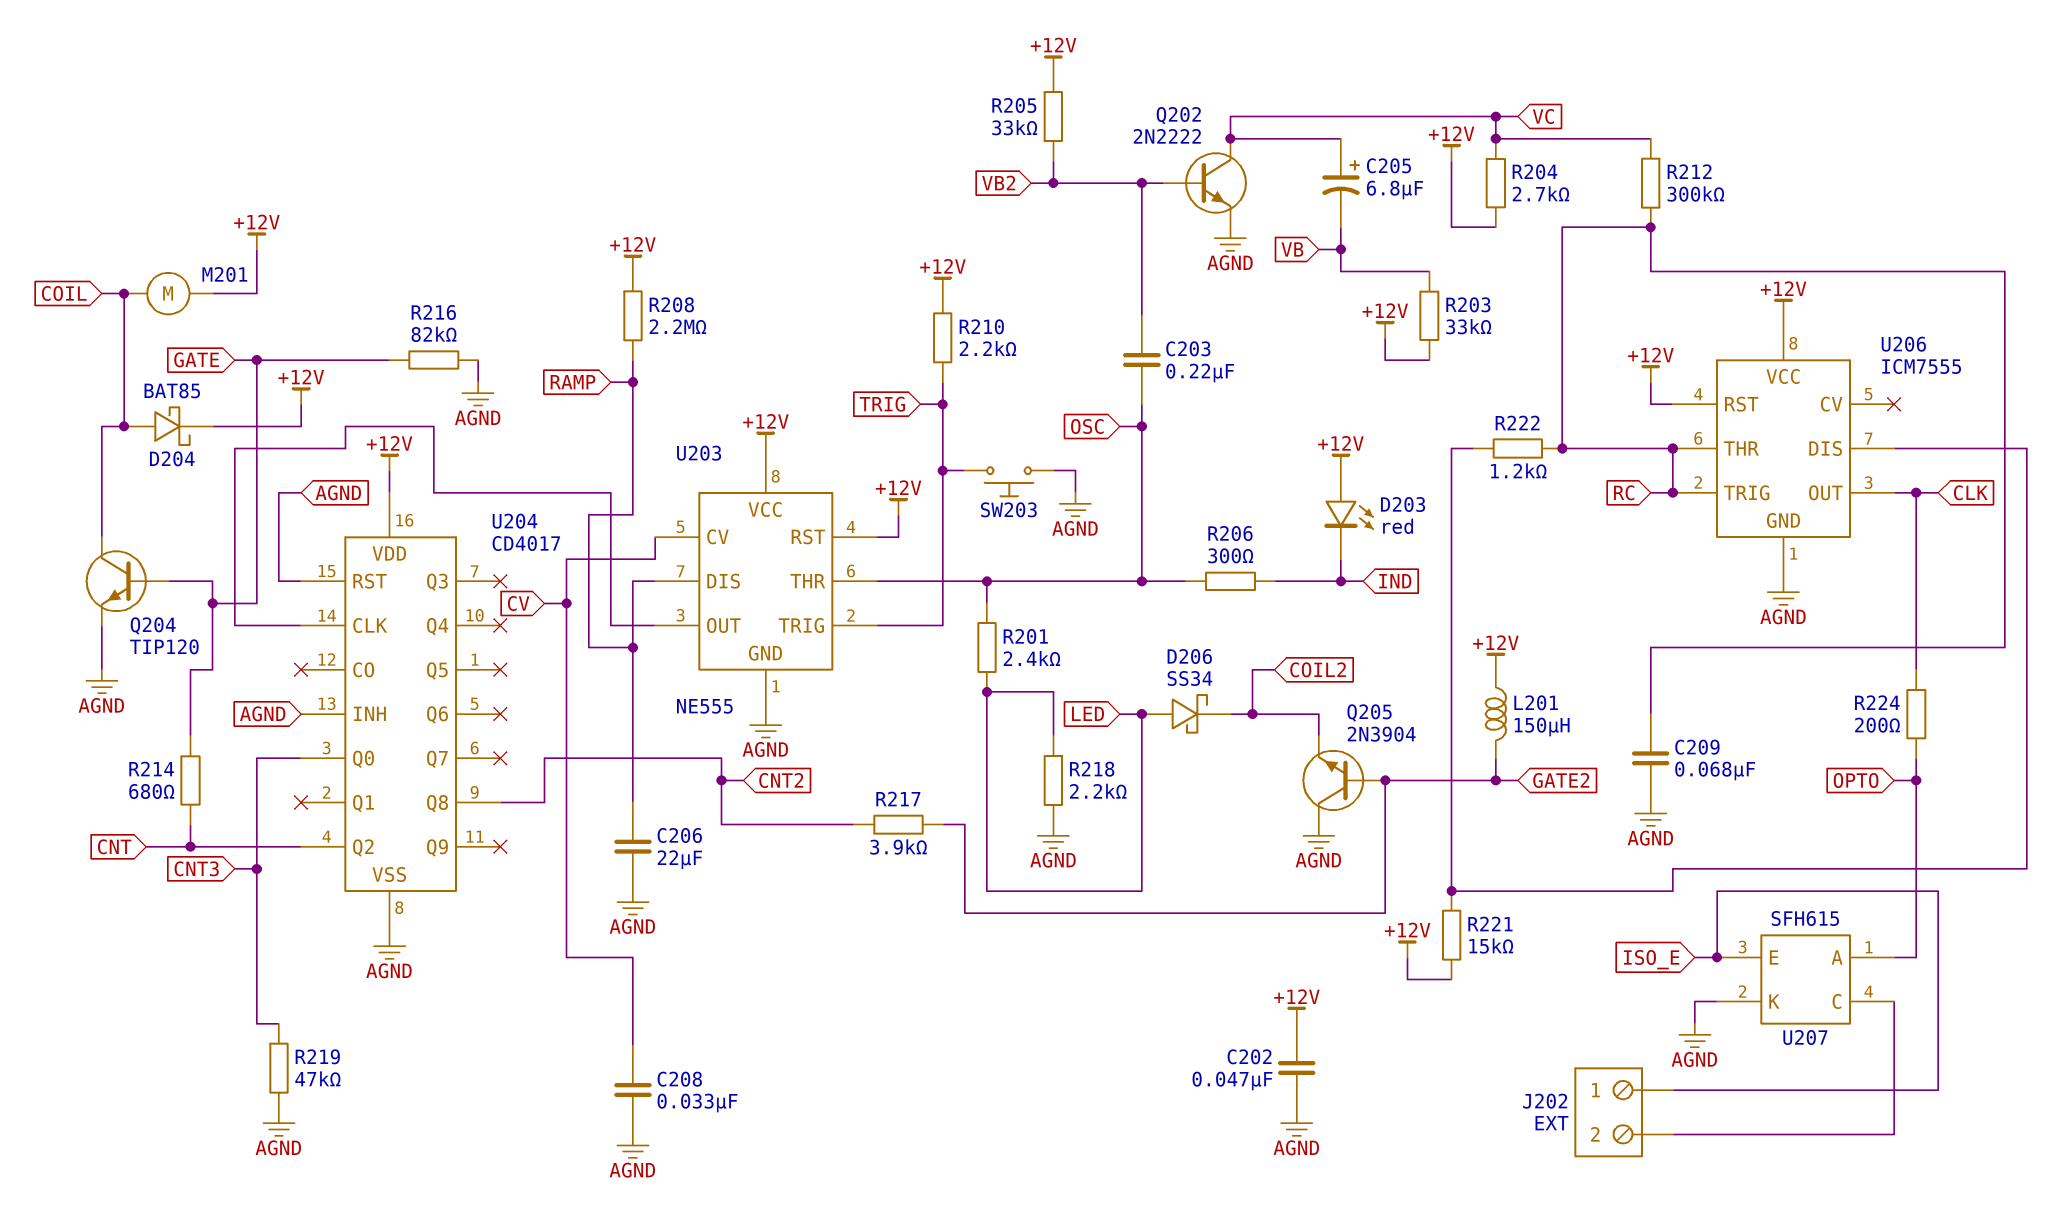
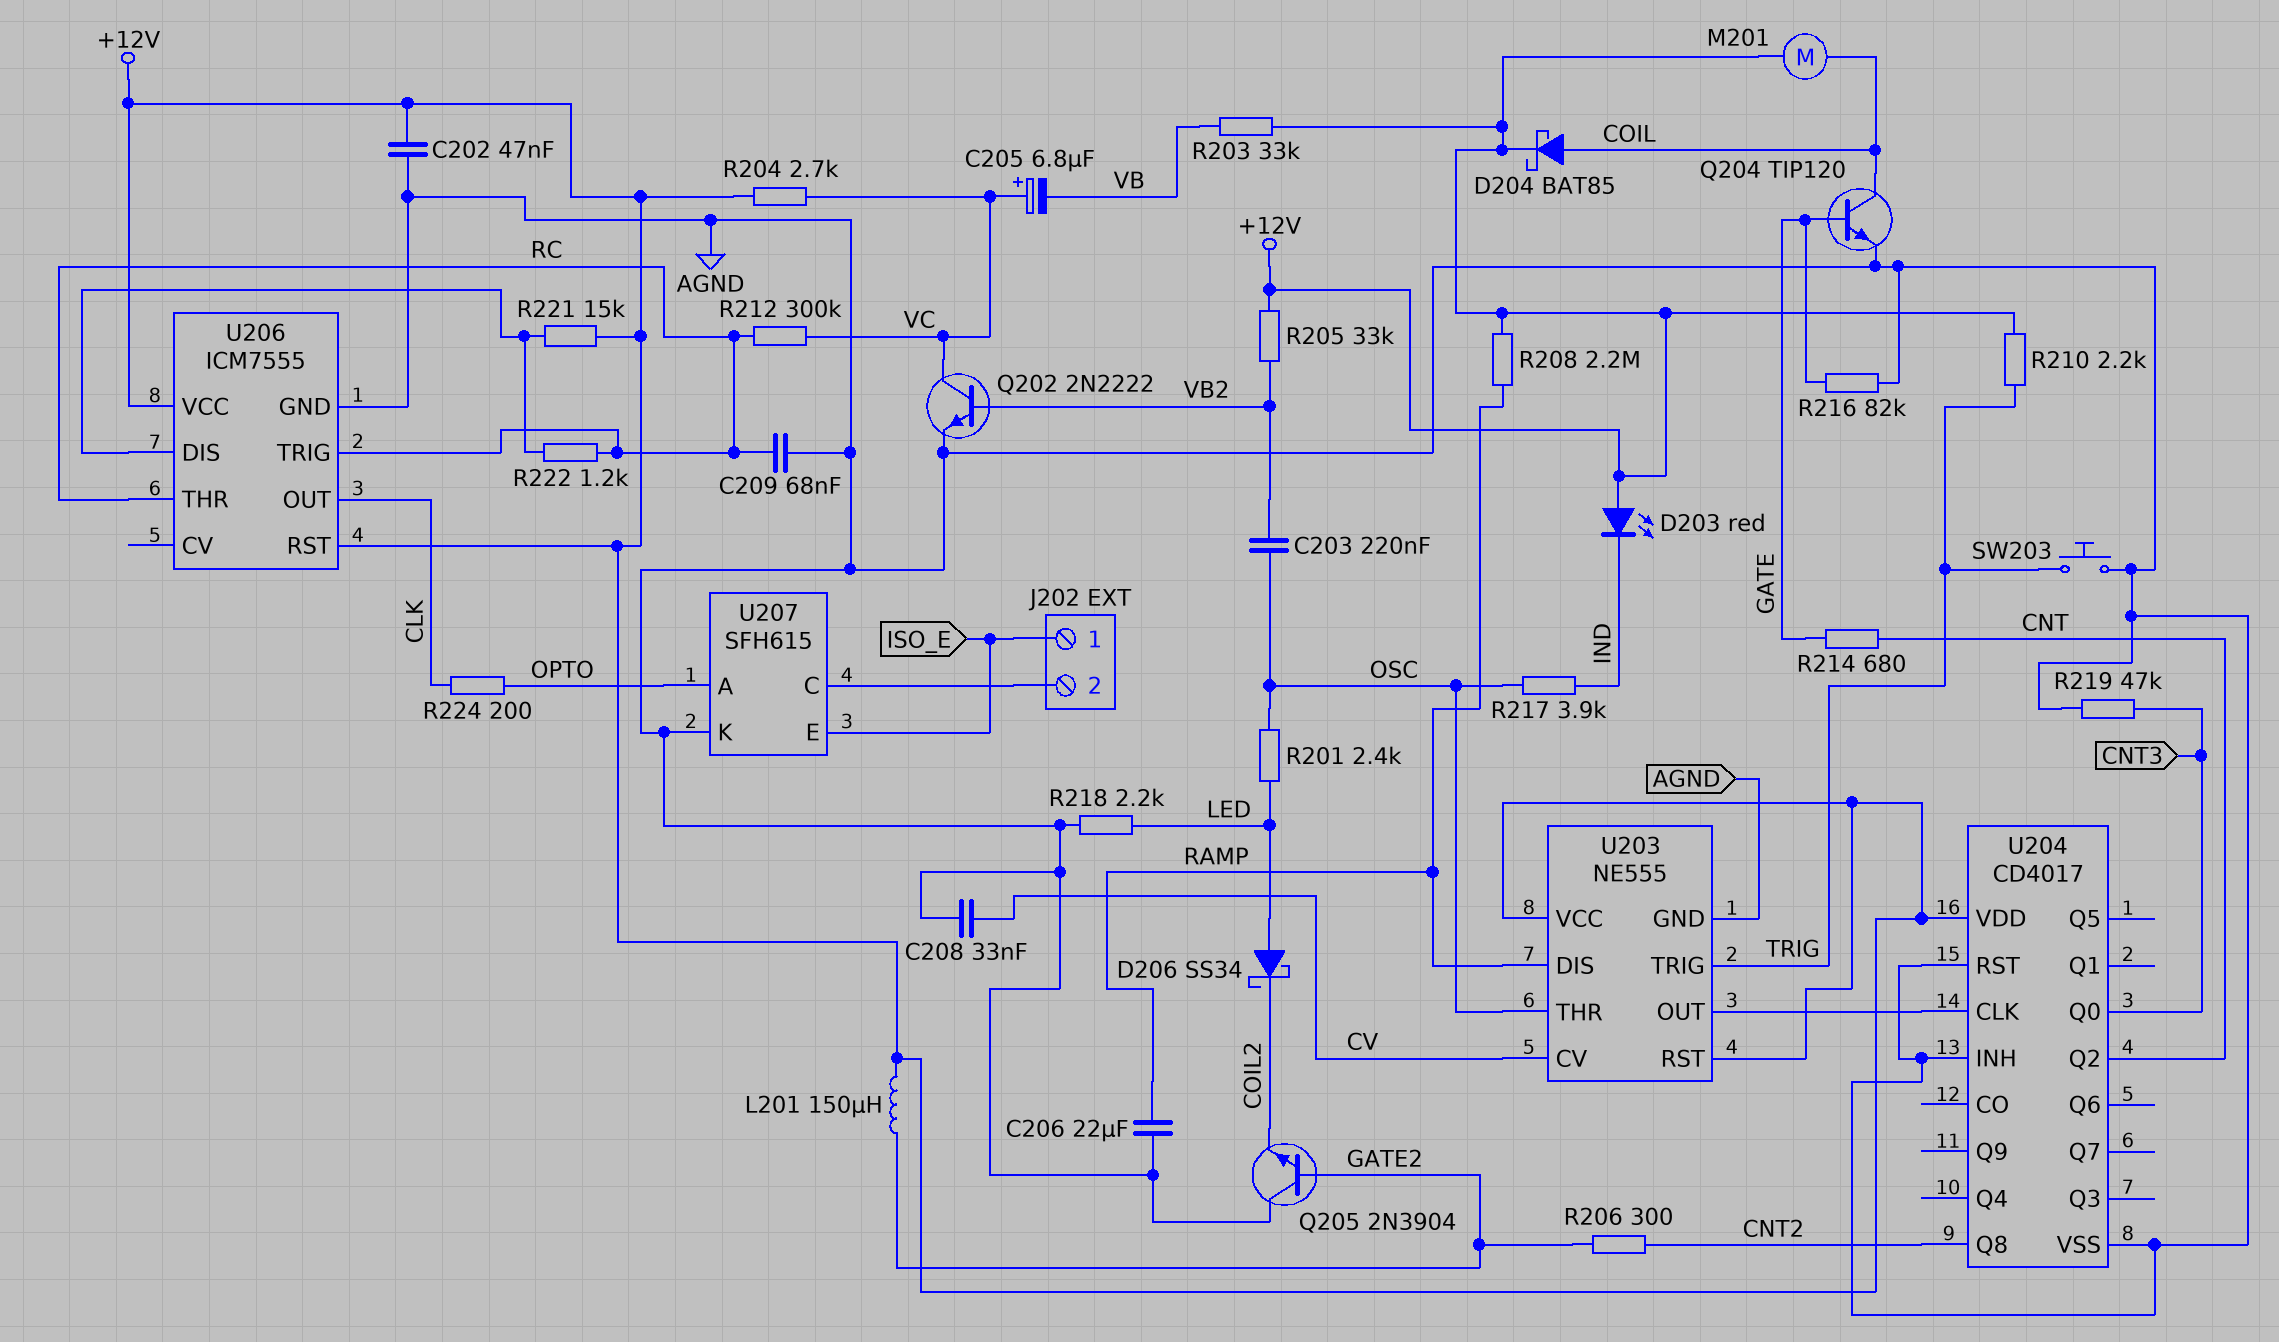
R206: 300 (IND, OSC) -> 300 (CNT2, GATE2)
R217: 3.9k (CNT2, GATE2) -> 3.9k (IND, OSC)

